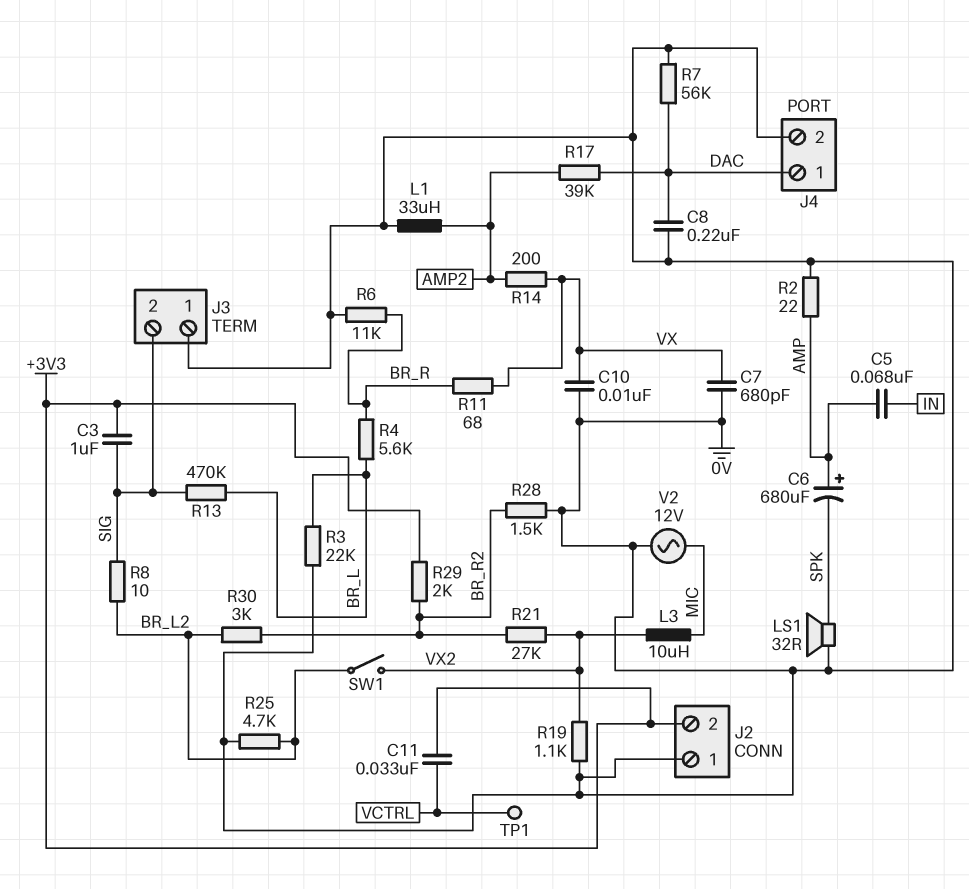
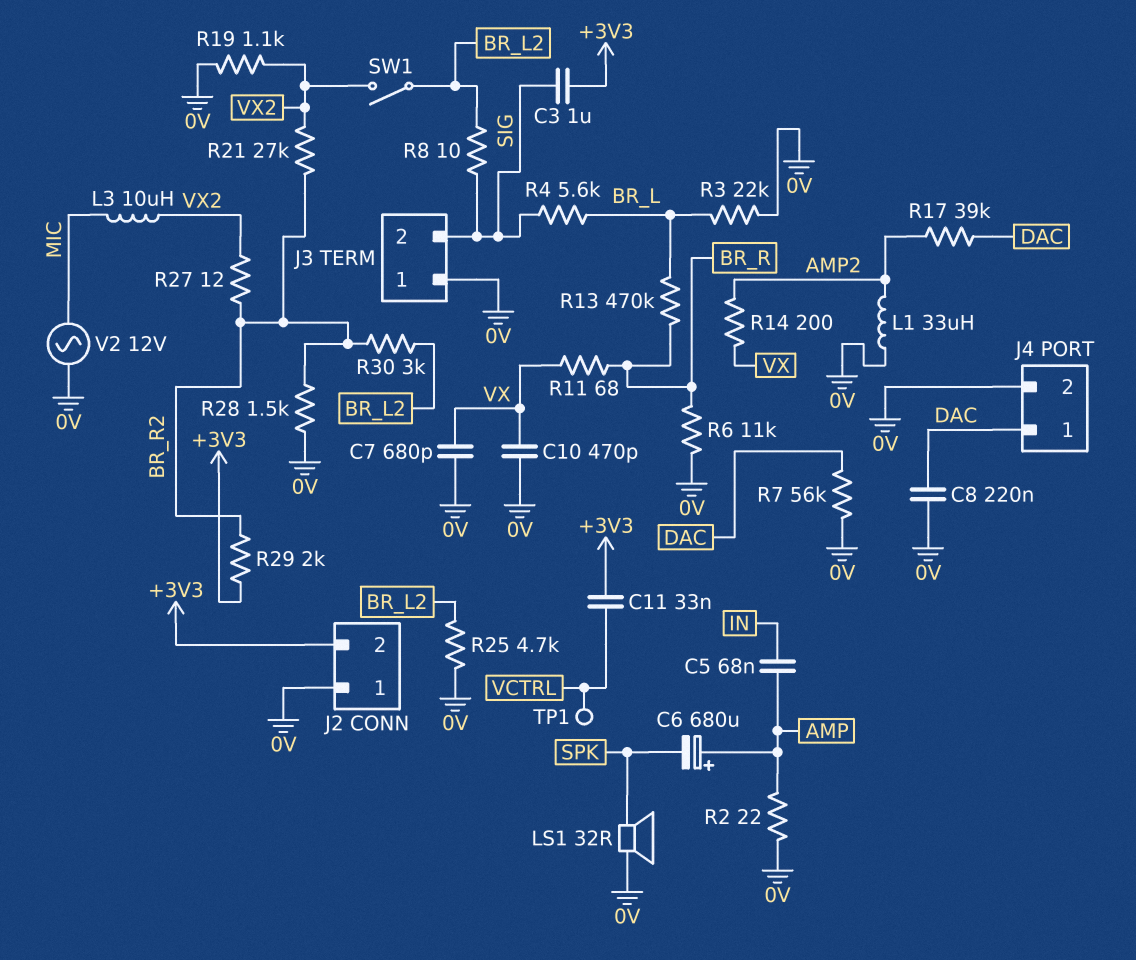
C10: 10nF (0V, VX) -> 470pF (0V, VX)
R4: 5.6k (BR_L, BR_R) -> 5.6k (BR_L, SIG)
R13: 470k (BR_L, SIG) -> 470k (BR_L, BR_R)
R27: none -> 12 (BR_R2, VX2)

